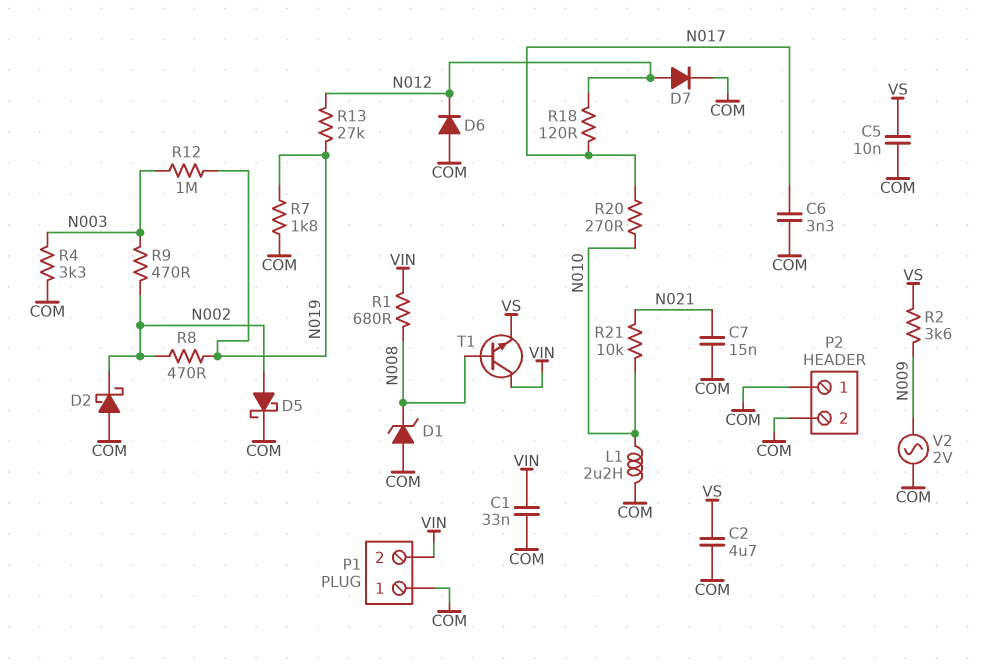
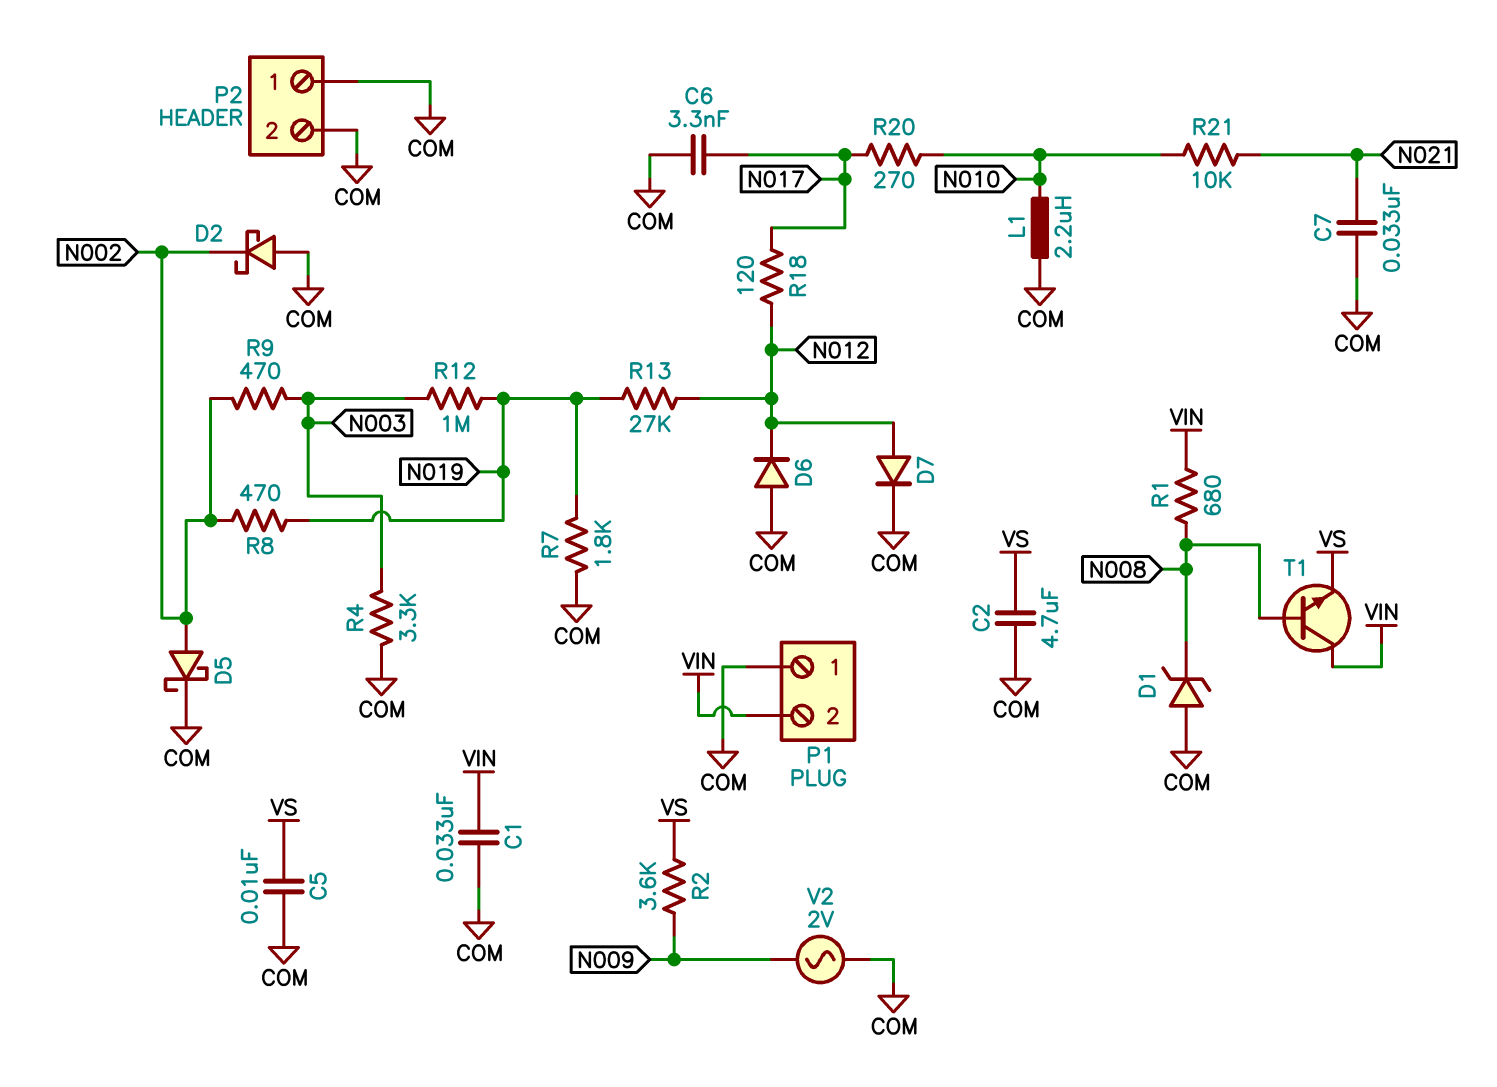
C7: 15nF (COM, N021) -> 33nF (COM, N021)

